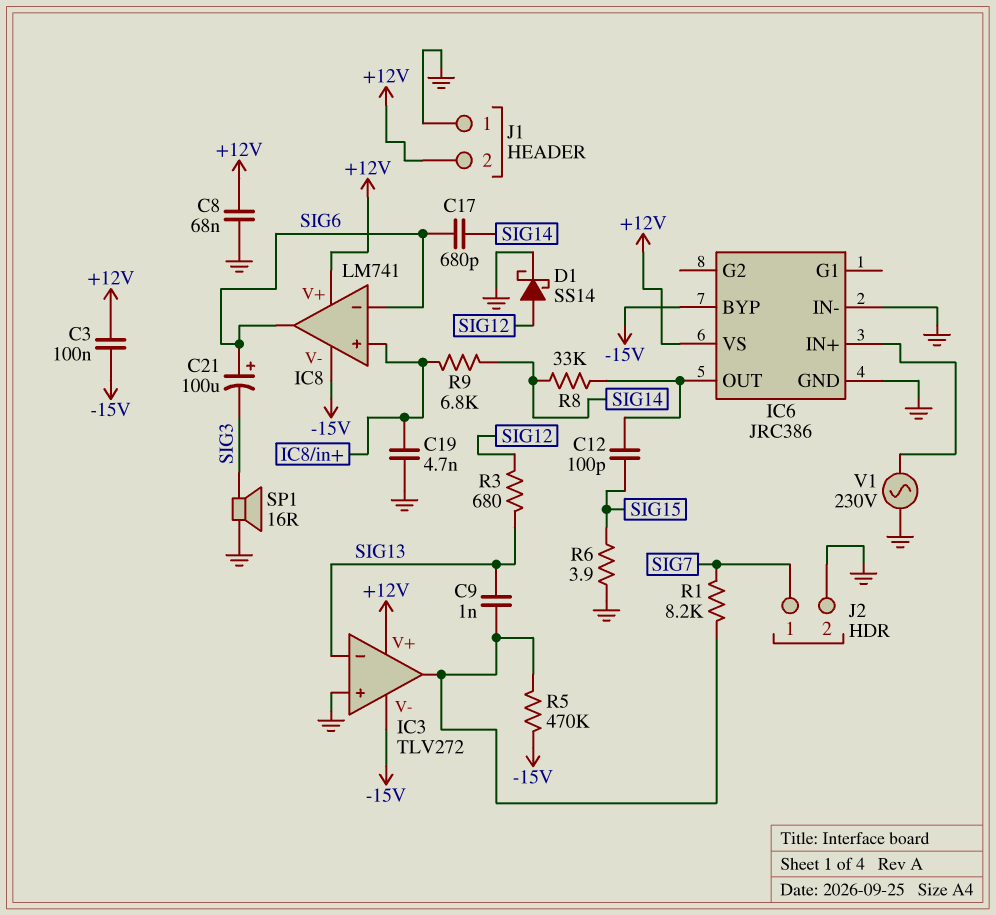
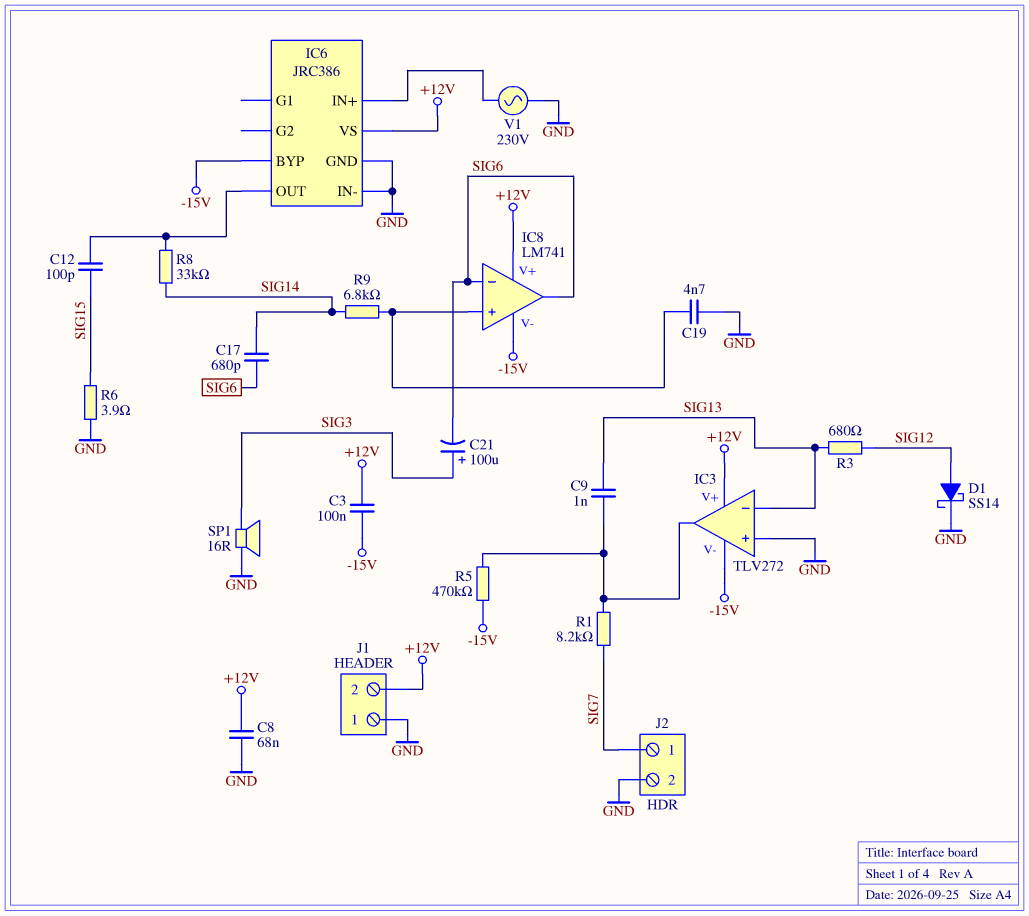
C21: 100uF (plus SIG6, minus SIG3) -> 100uF (plus SIG3, minus SIG6)

